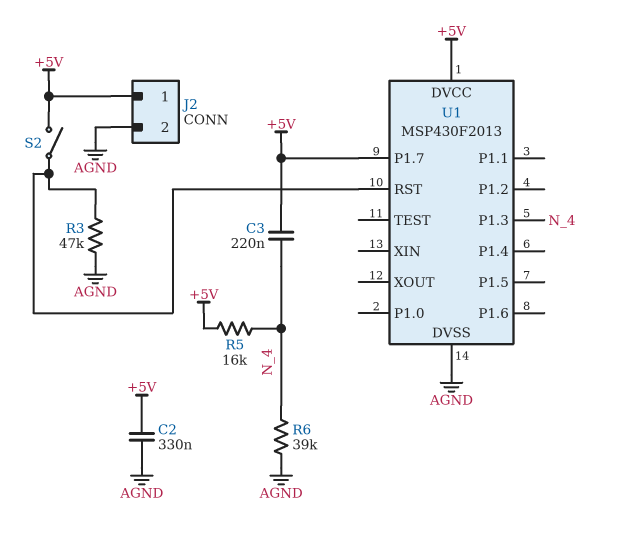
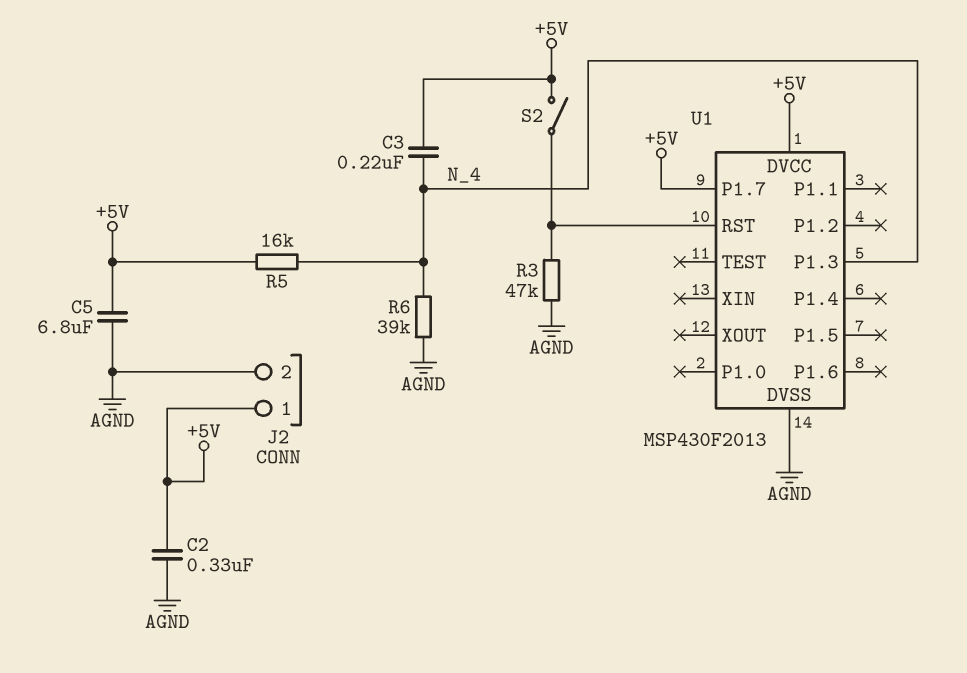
C5: none -> 6.8uF (+5V, AGND)

